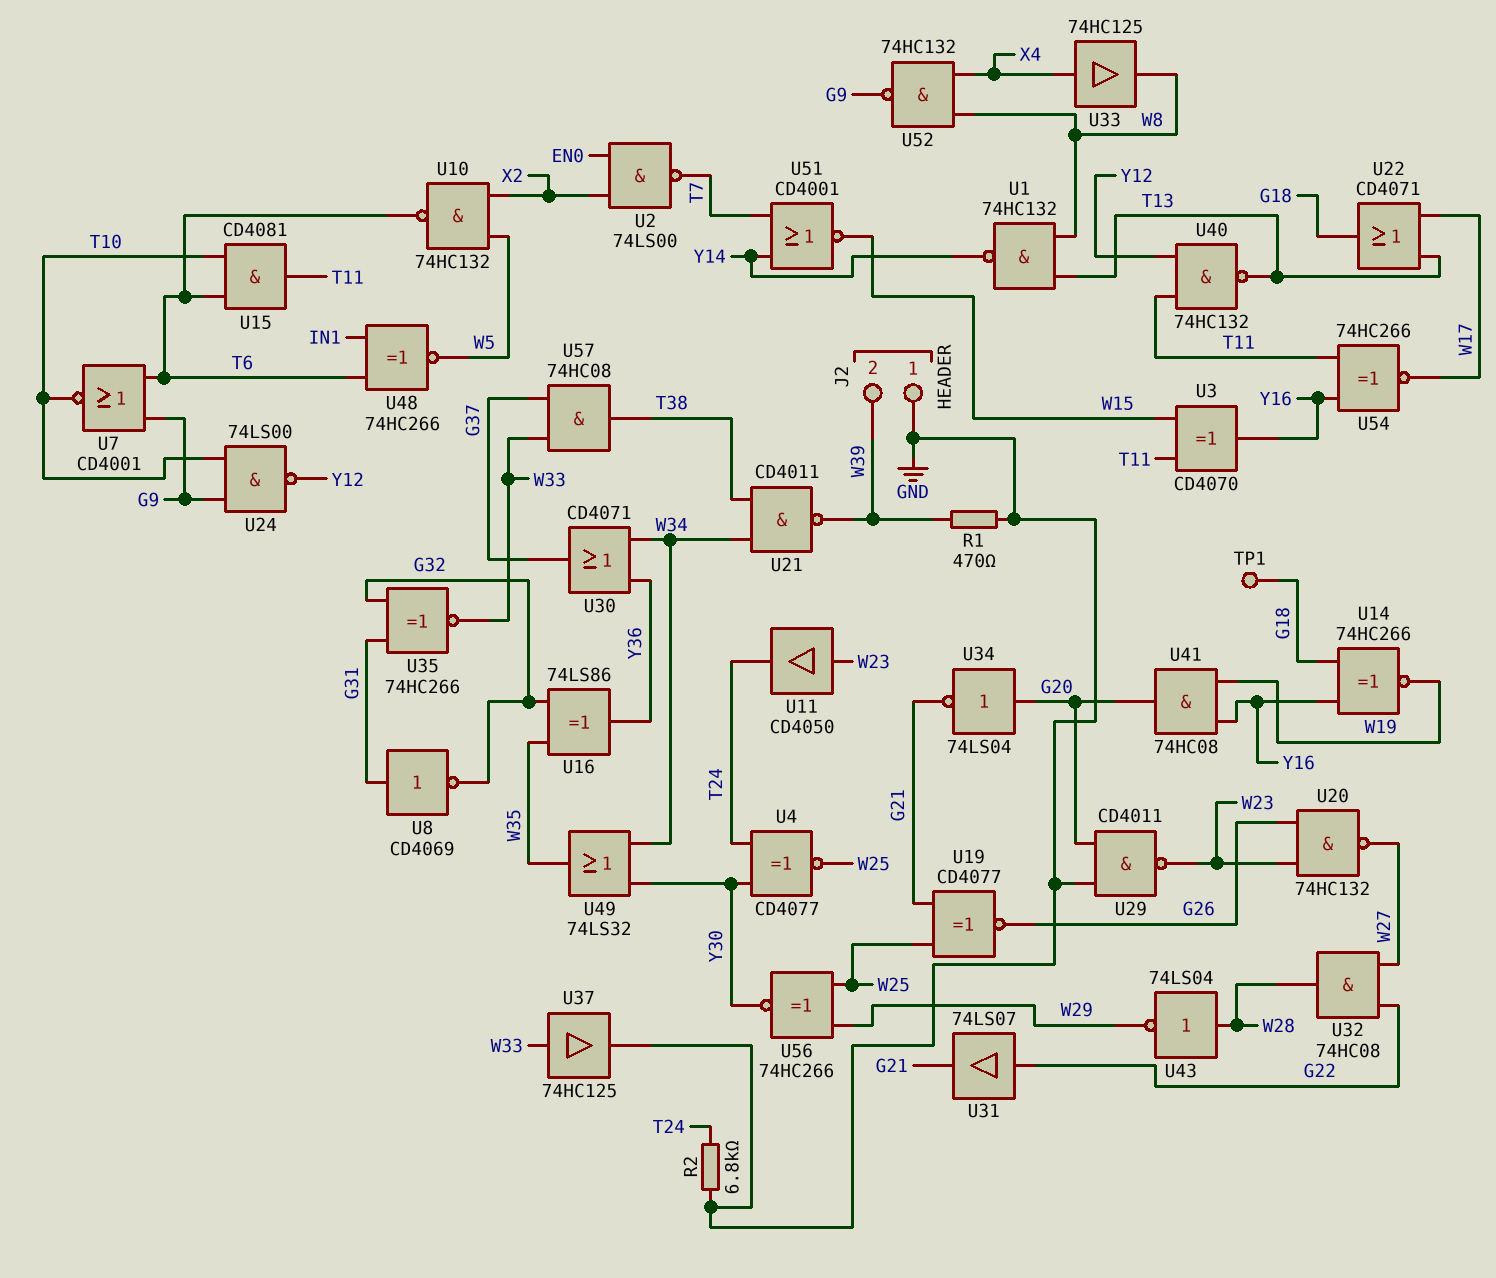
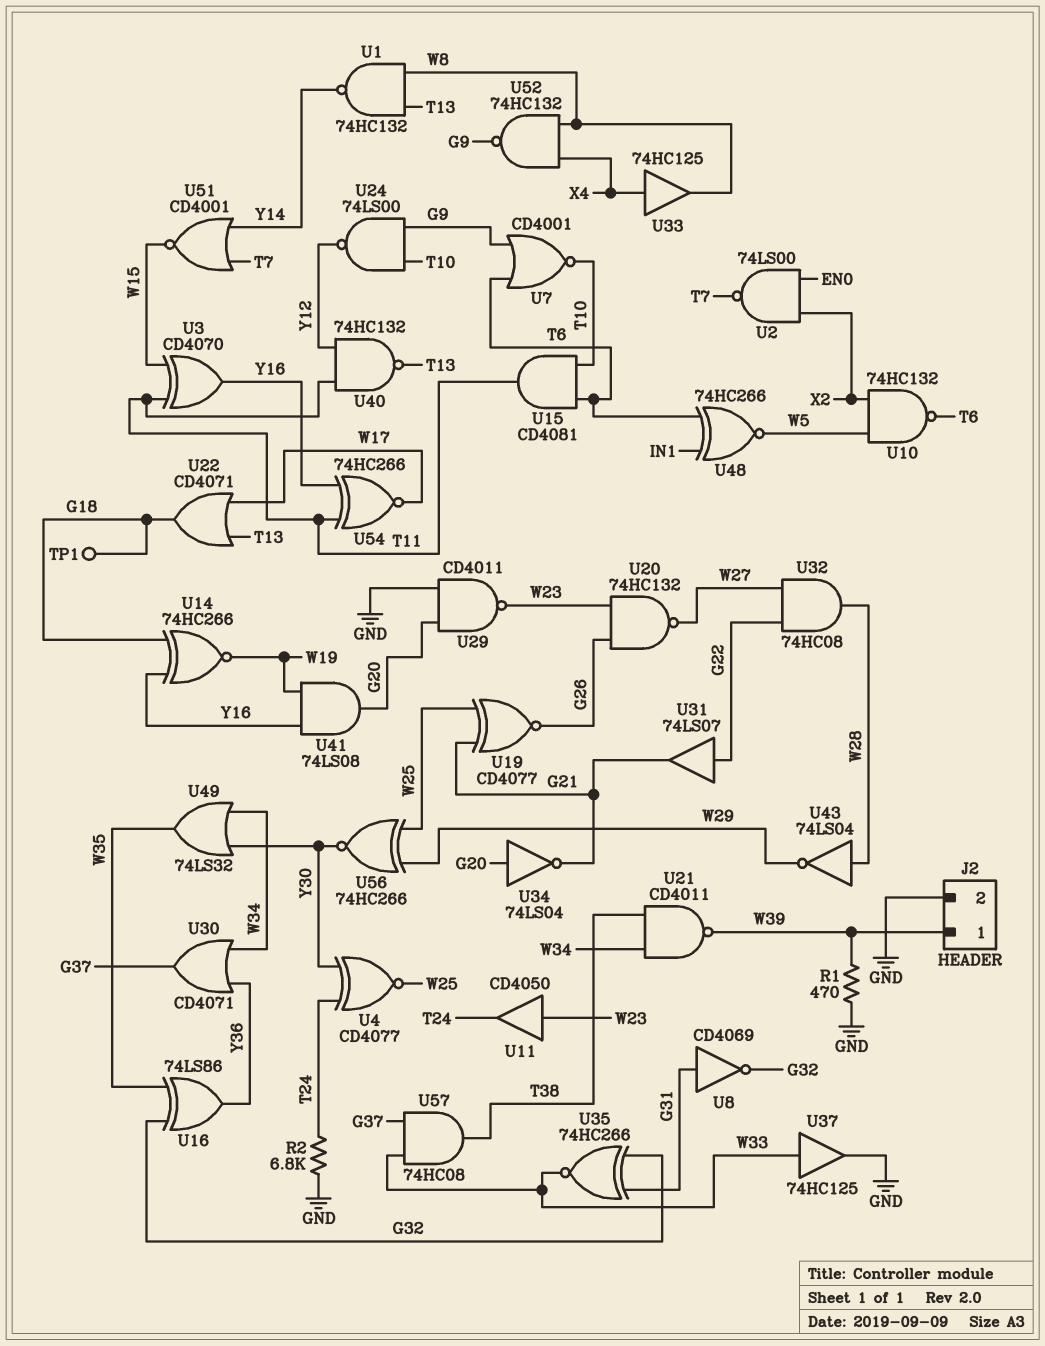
J2 pin 1: GND -> W39
J2 pin 2: W39 -> GND
U41: AND 74HC08 (in W19, in Y16, out G20) -> AND 74LS08 (in W19, in Y16, out G20)

